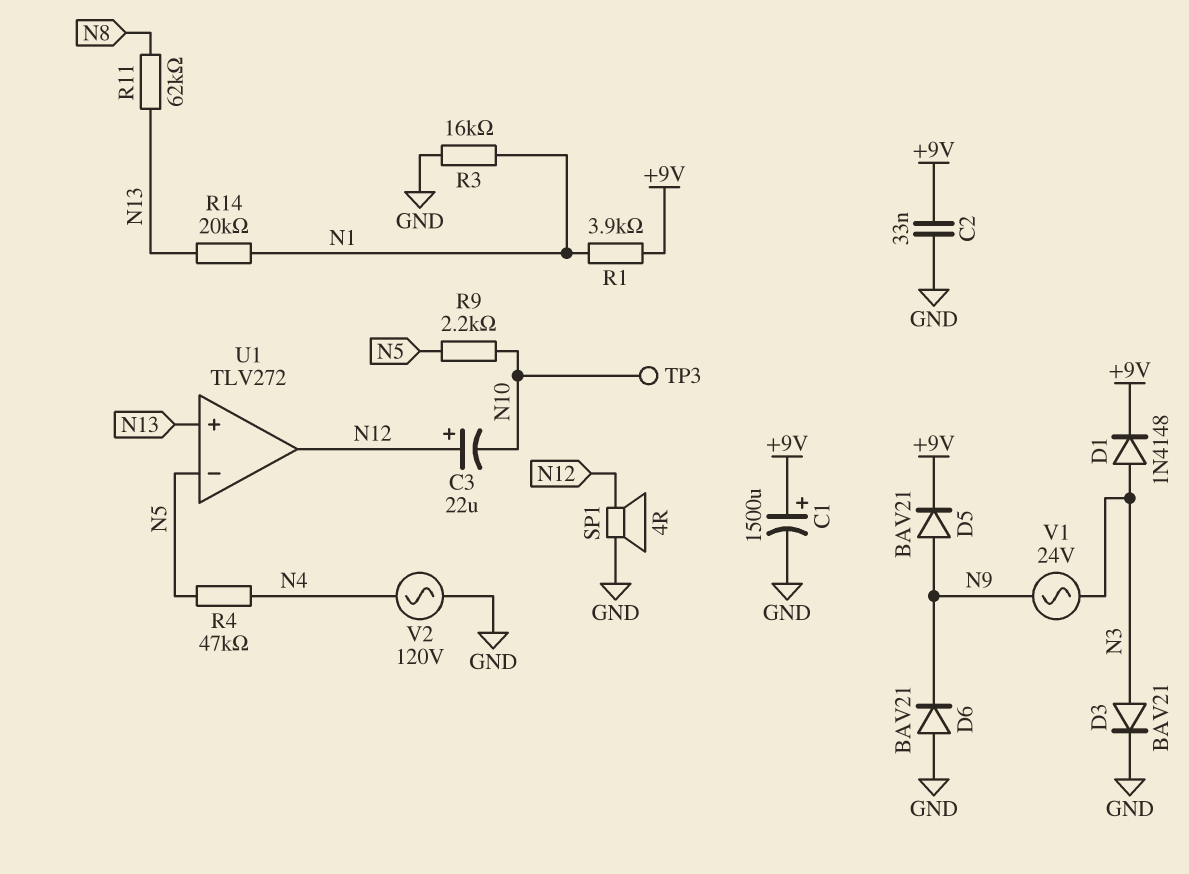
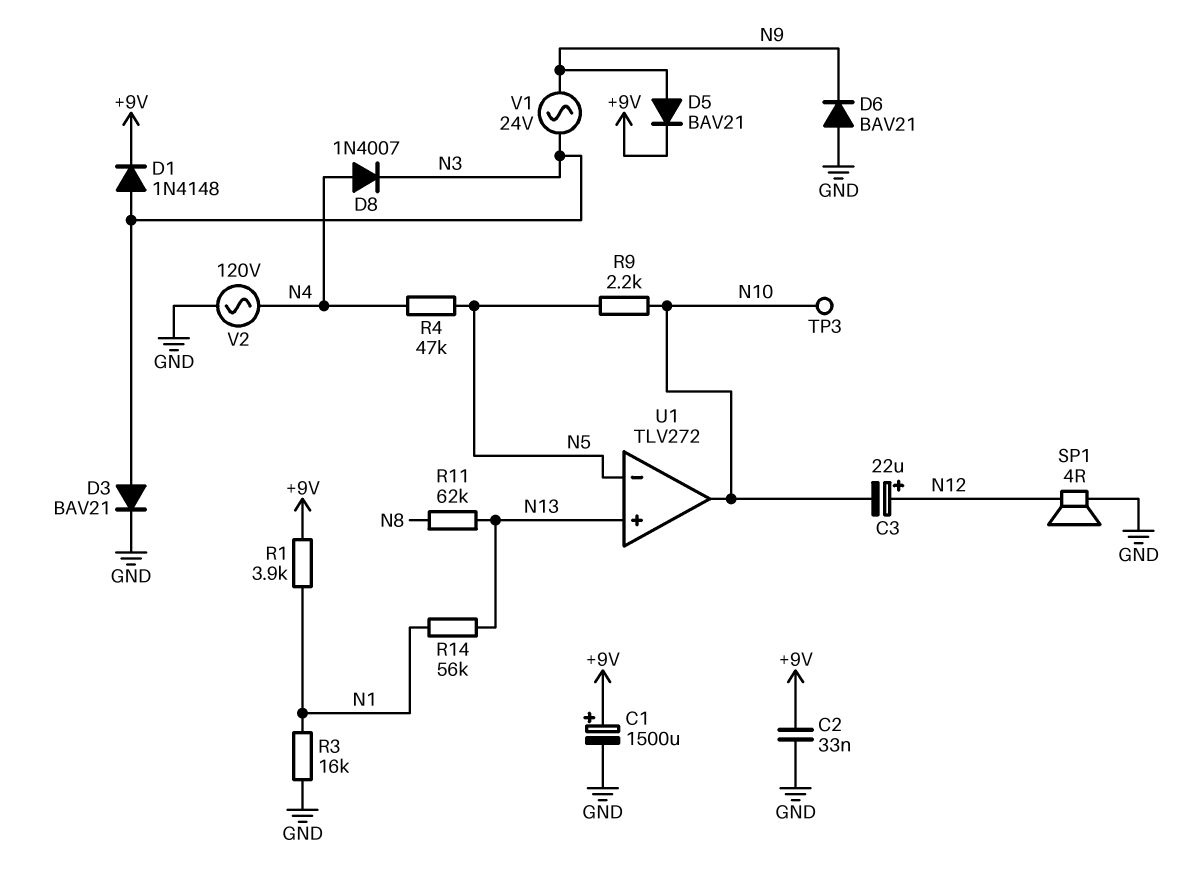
D8: none -> diode 1N4007 (A N4, K N3)
R14: 20k (N1, N13) -> 56k (N1, N13)
U1 pin out: N12 -> N10

